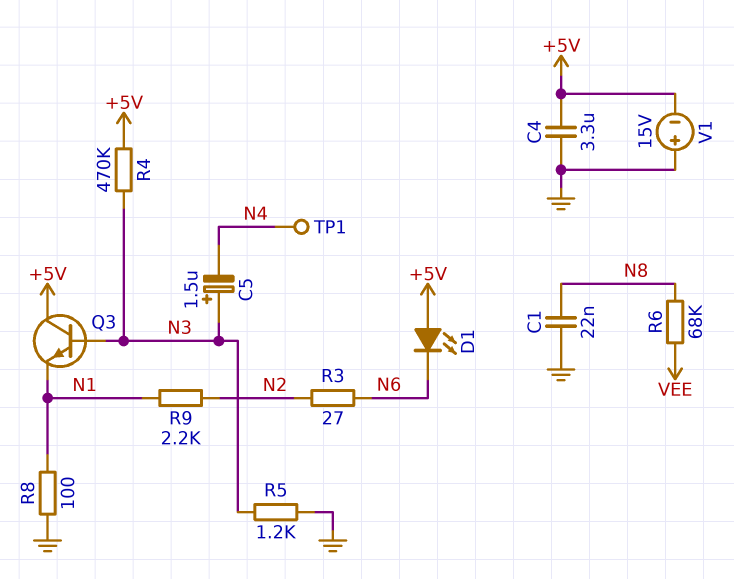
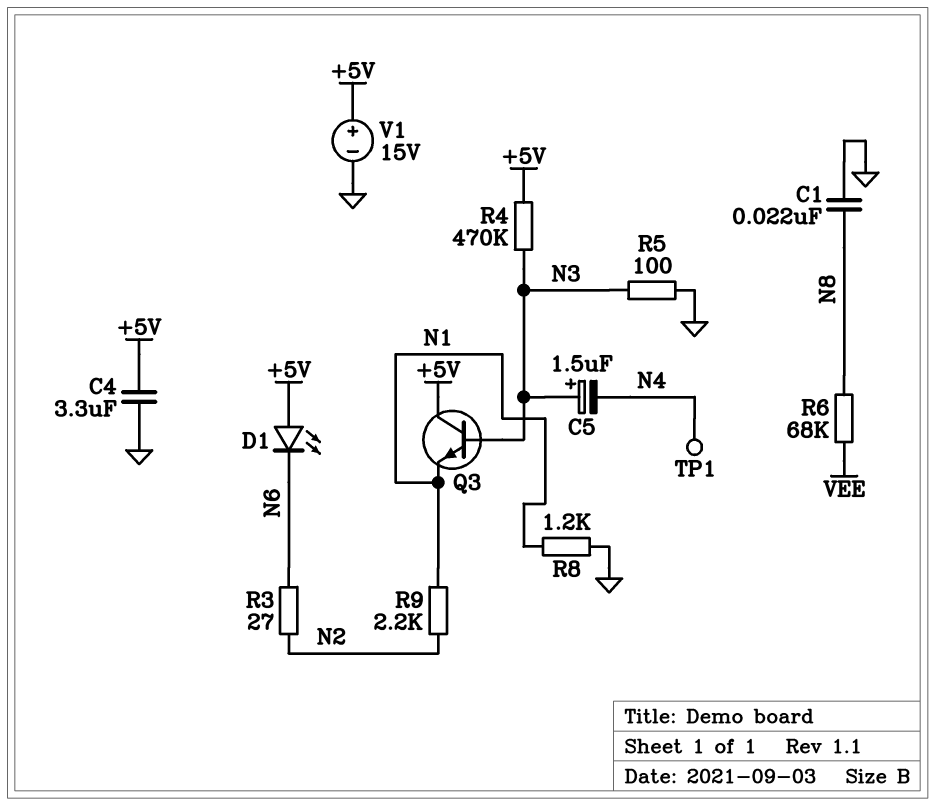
R5: 1.2k (GND, N3) -> 100 (GND, N3)
R8: 100 (GND, N1) -> 1.2k (GND, N1)
V1: 15V (plus GND, minus +5V) -> 15V (plus +5V, minus GND)

